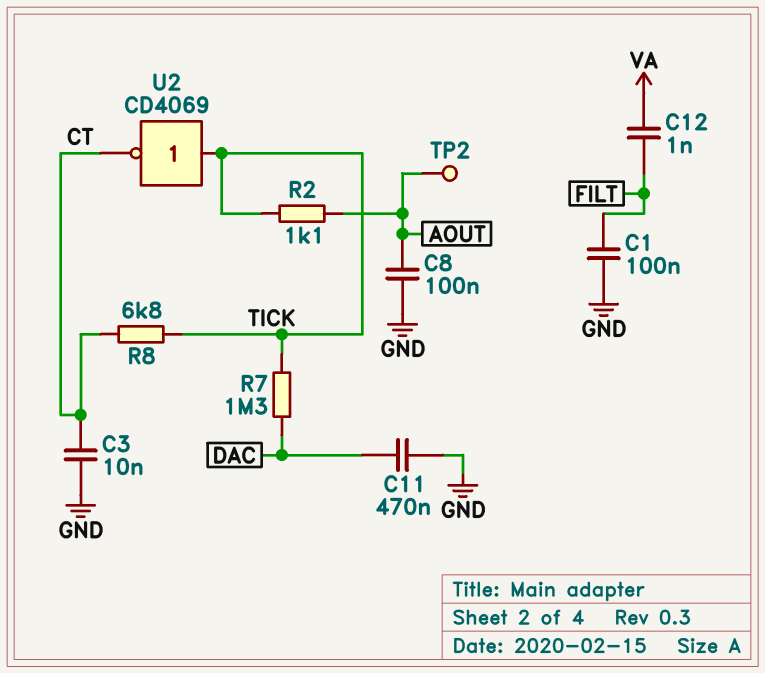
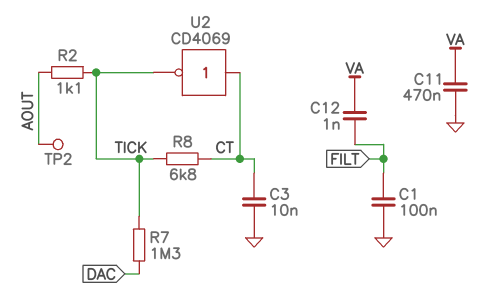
C8: 100nF (AOUT, GND) -> none
C11: 470nF (DAC, GND) -> 470nF (GND, VA)
U2: NOT CD4069 (in TICK, out CT) -> NOT CD4069 (in CT, out TICK)

